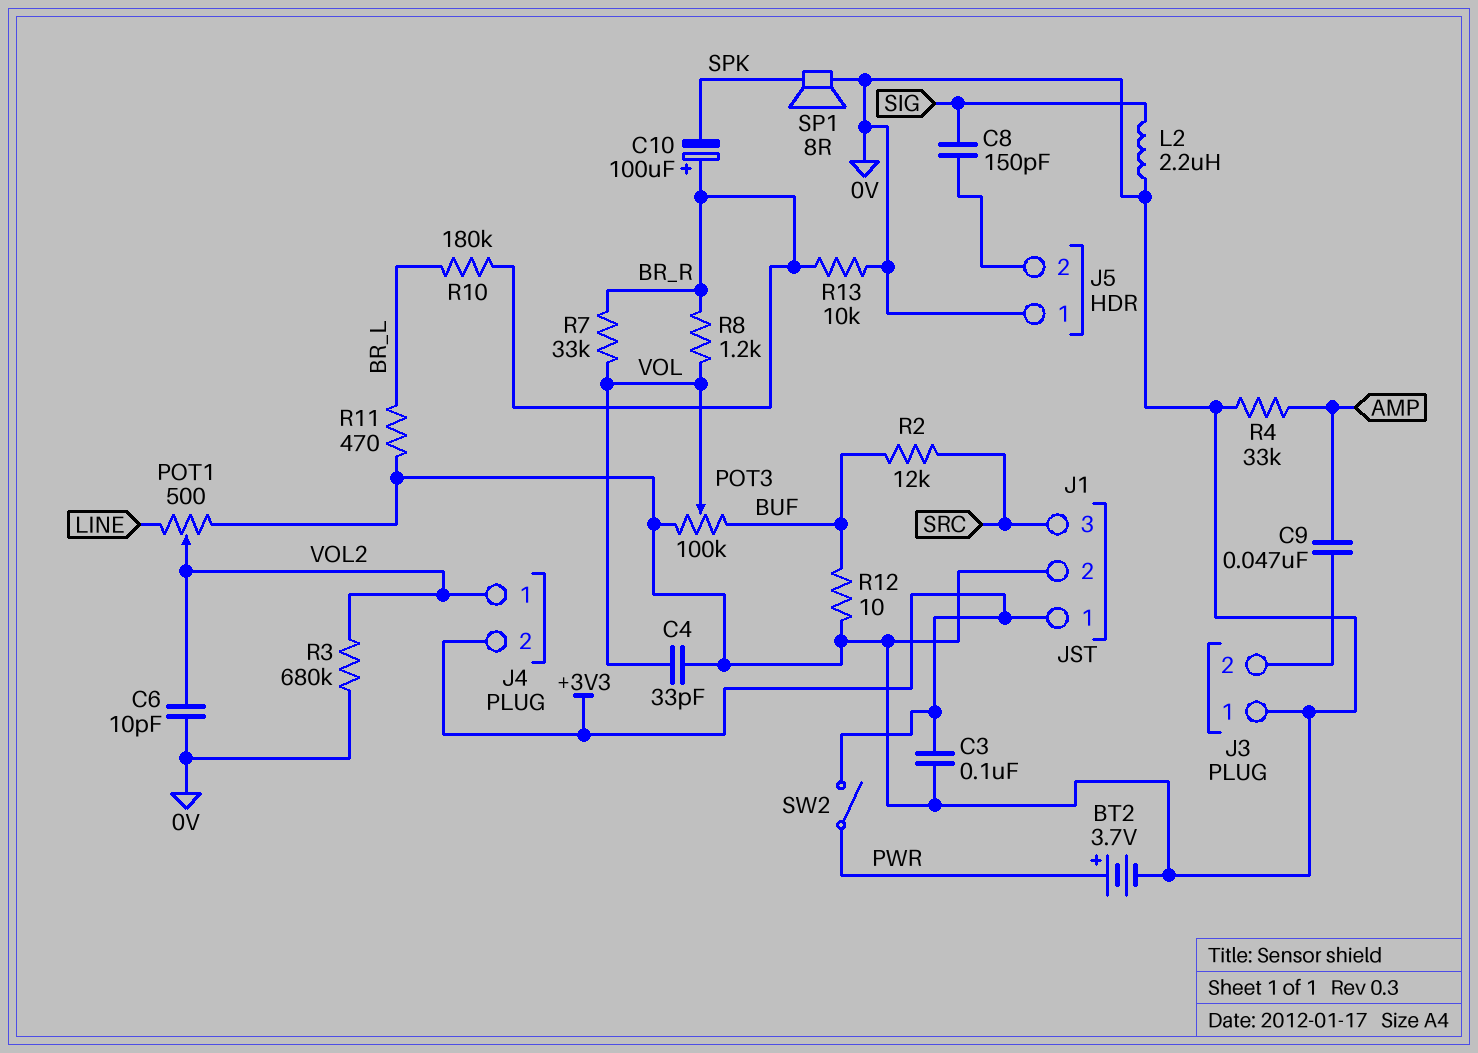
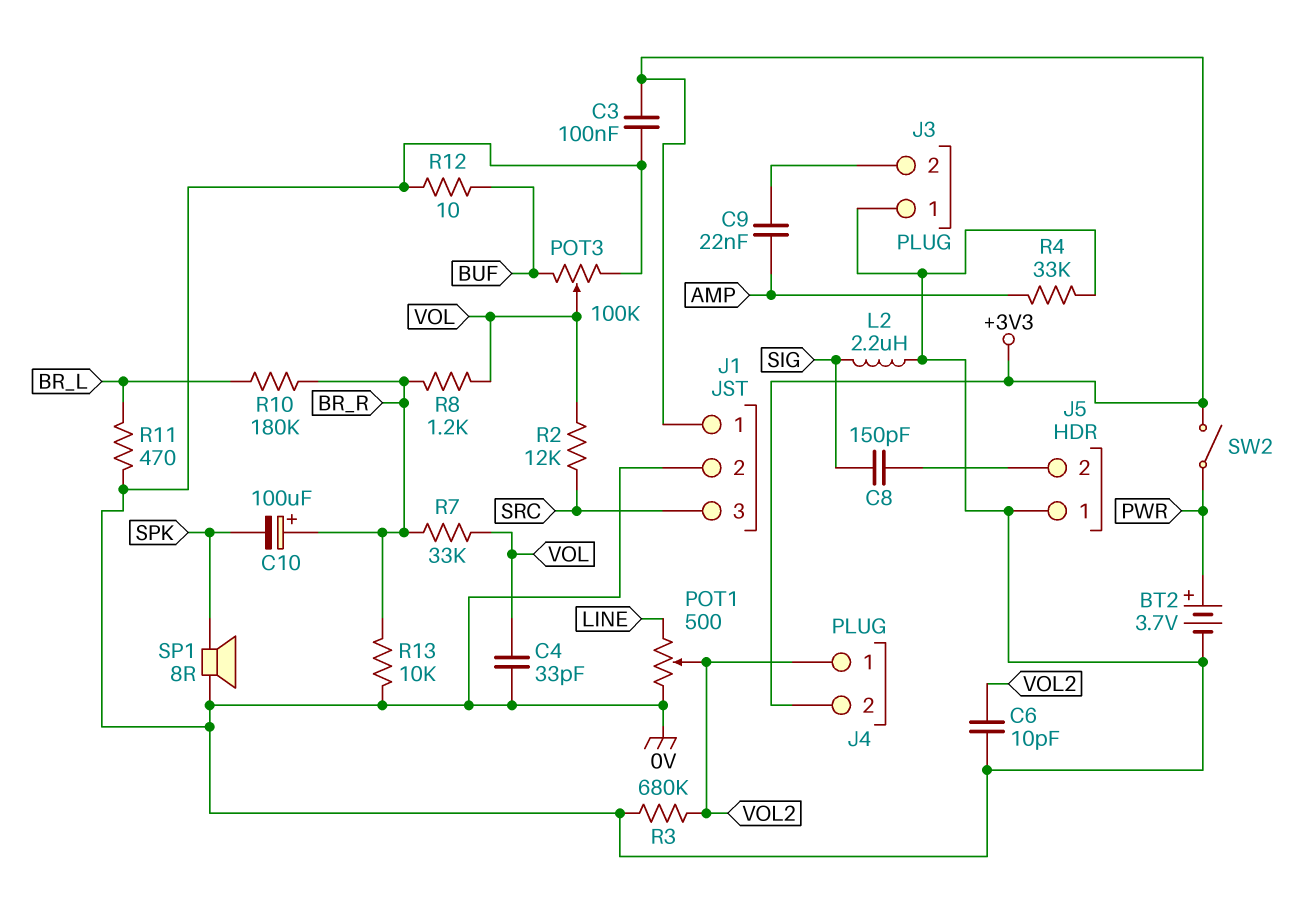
C9: 47nF (AMP, J3/2) -> 22nF (AMP, J3/2)
R2: 12k (BUF, SRC) -> 12k (SRC, VOL)

